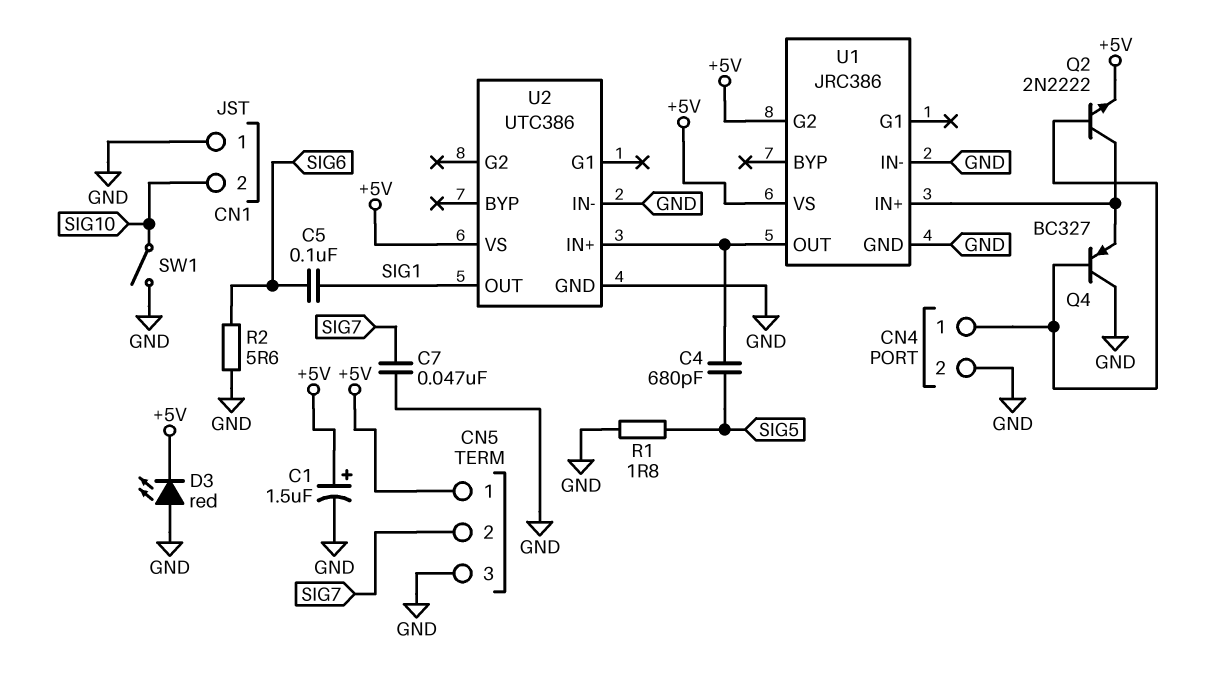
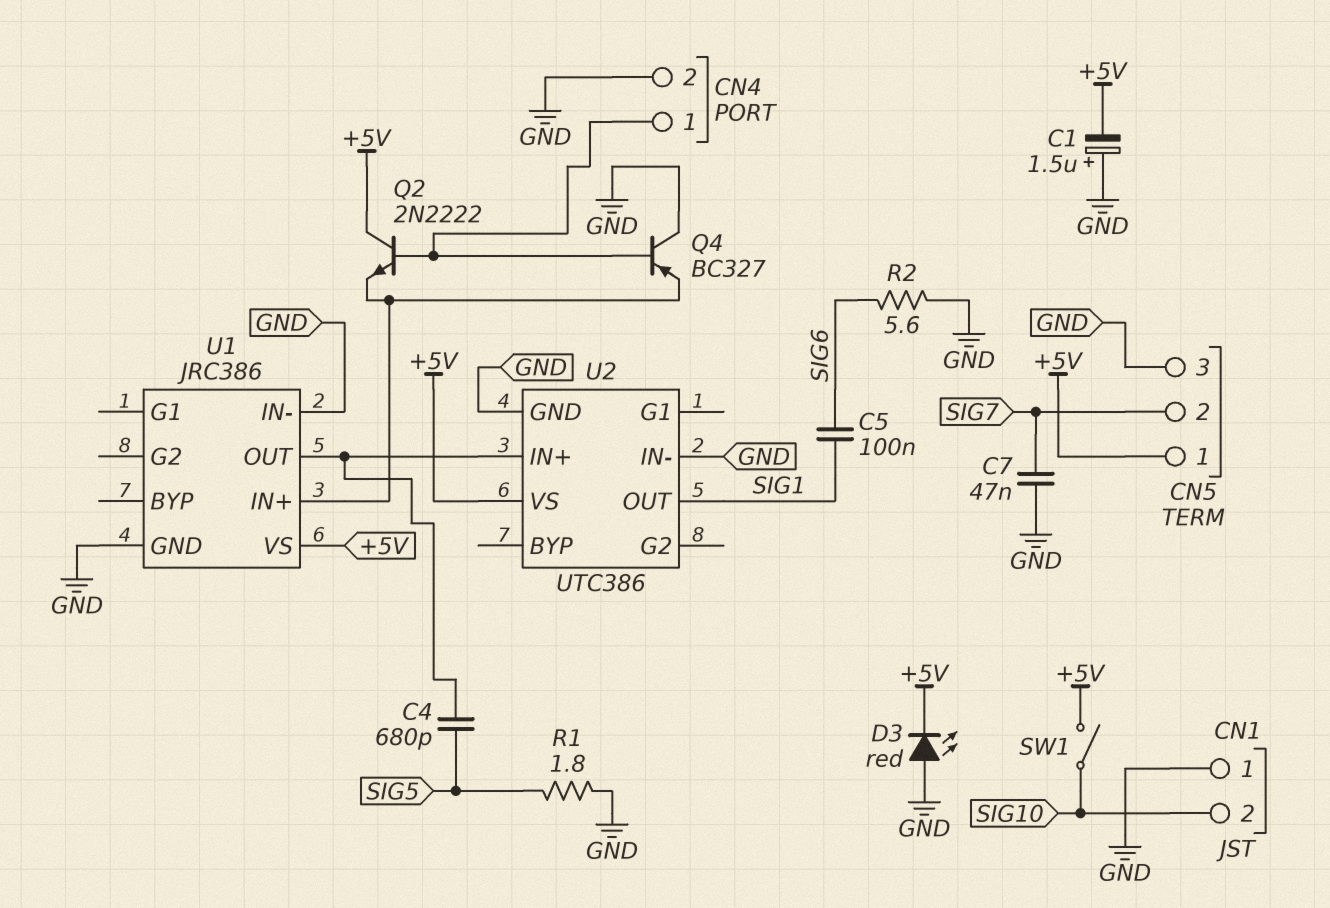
C1: 1.5uF (plus +5V, minus GND) -> 1.5uF (plus GND, minus +5V)
Q2: NPN 2N2222 (B CN4/1, C U1/IN+, E +5V) -> NPN 2N2222 (B CN4/1, C +5V, E U1/IN+)
SW1: switch (GND, SIG10) -> switch (+5V, SIG10)
U1 pin G2: +5V -> none

